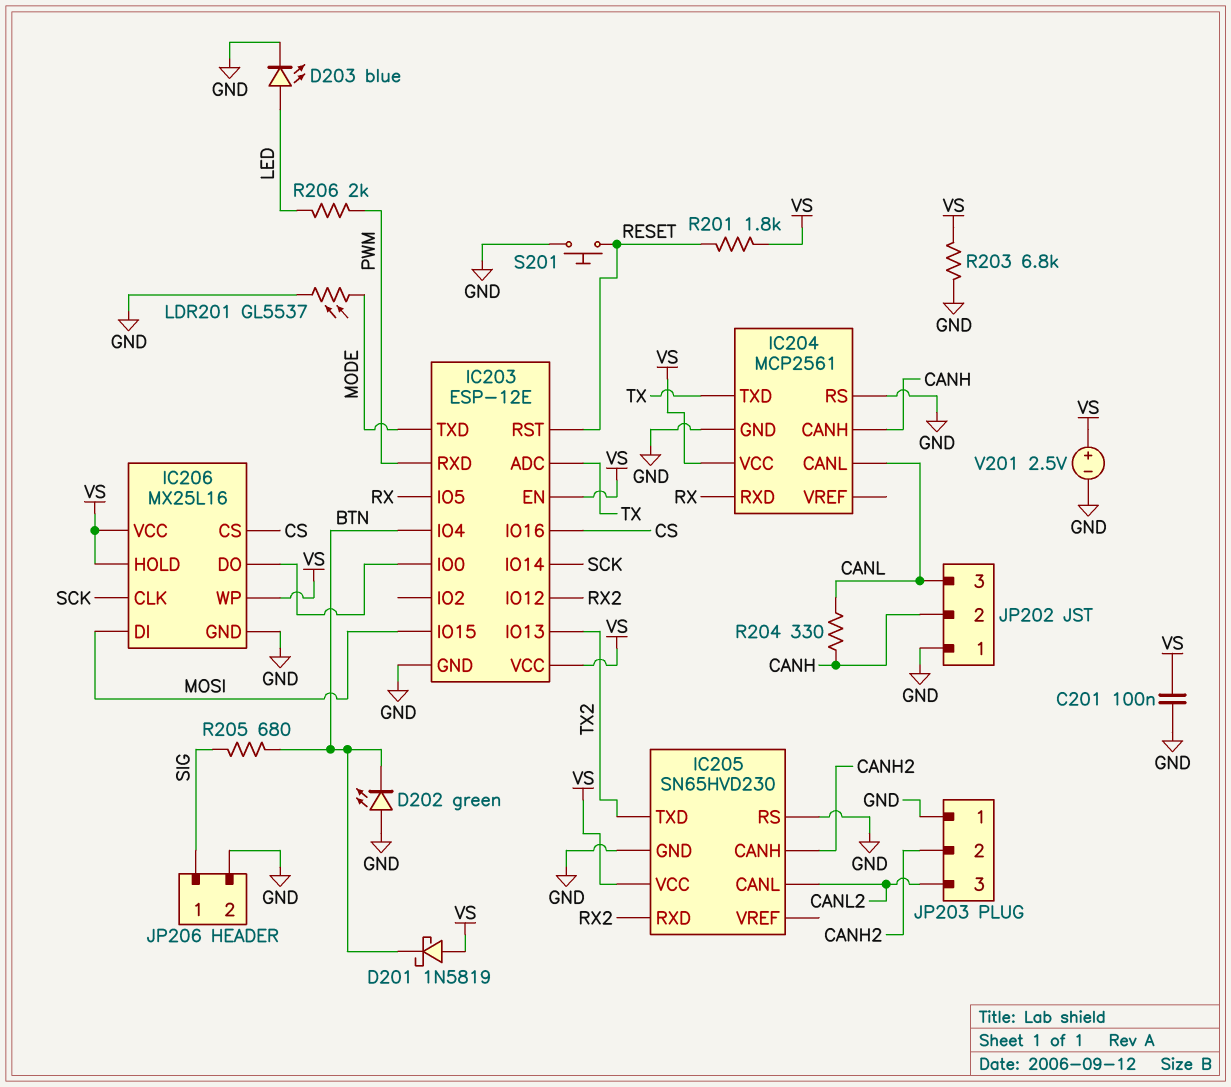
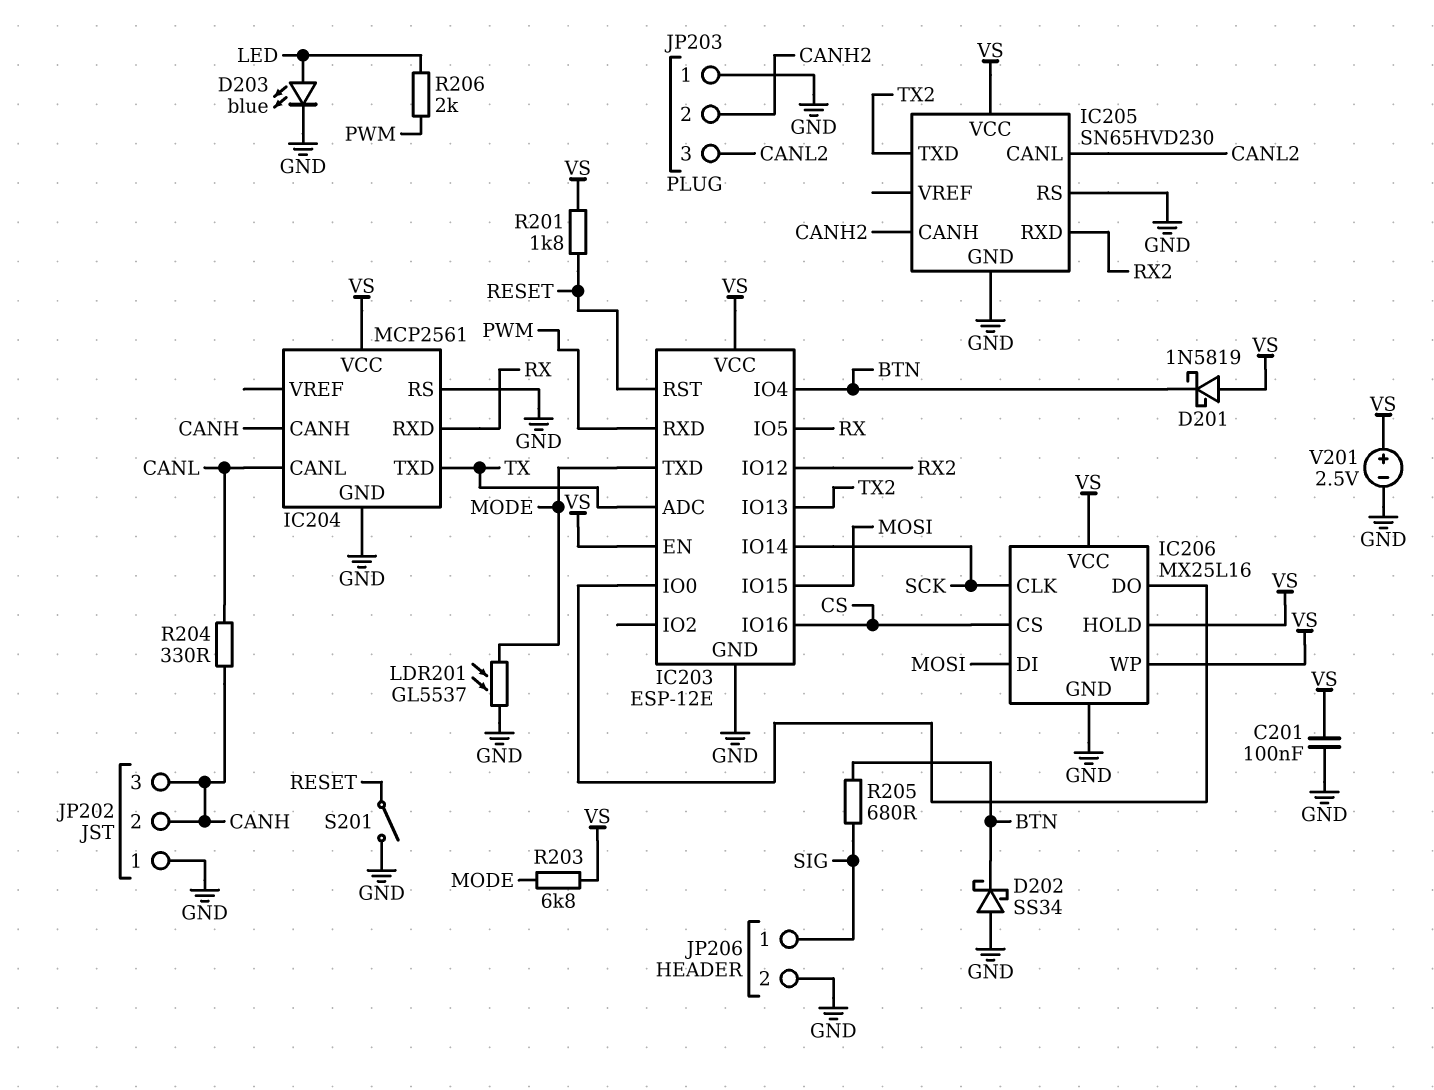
D202: LED green (A GND, K BTN) -> schottky SS34 (A GND, K BTN)
JP202 pin 3: CANL -> CANH
R203: 6.8k (GND, VS) -> 6.8k (MODE, VS)
S201: button (GND, RESET) -> switch (GND, RESET)

